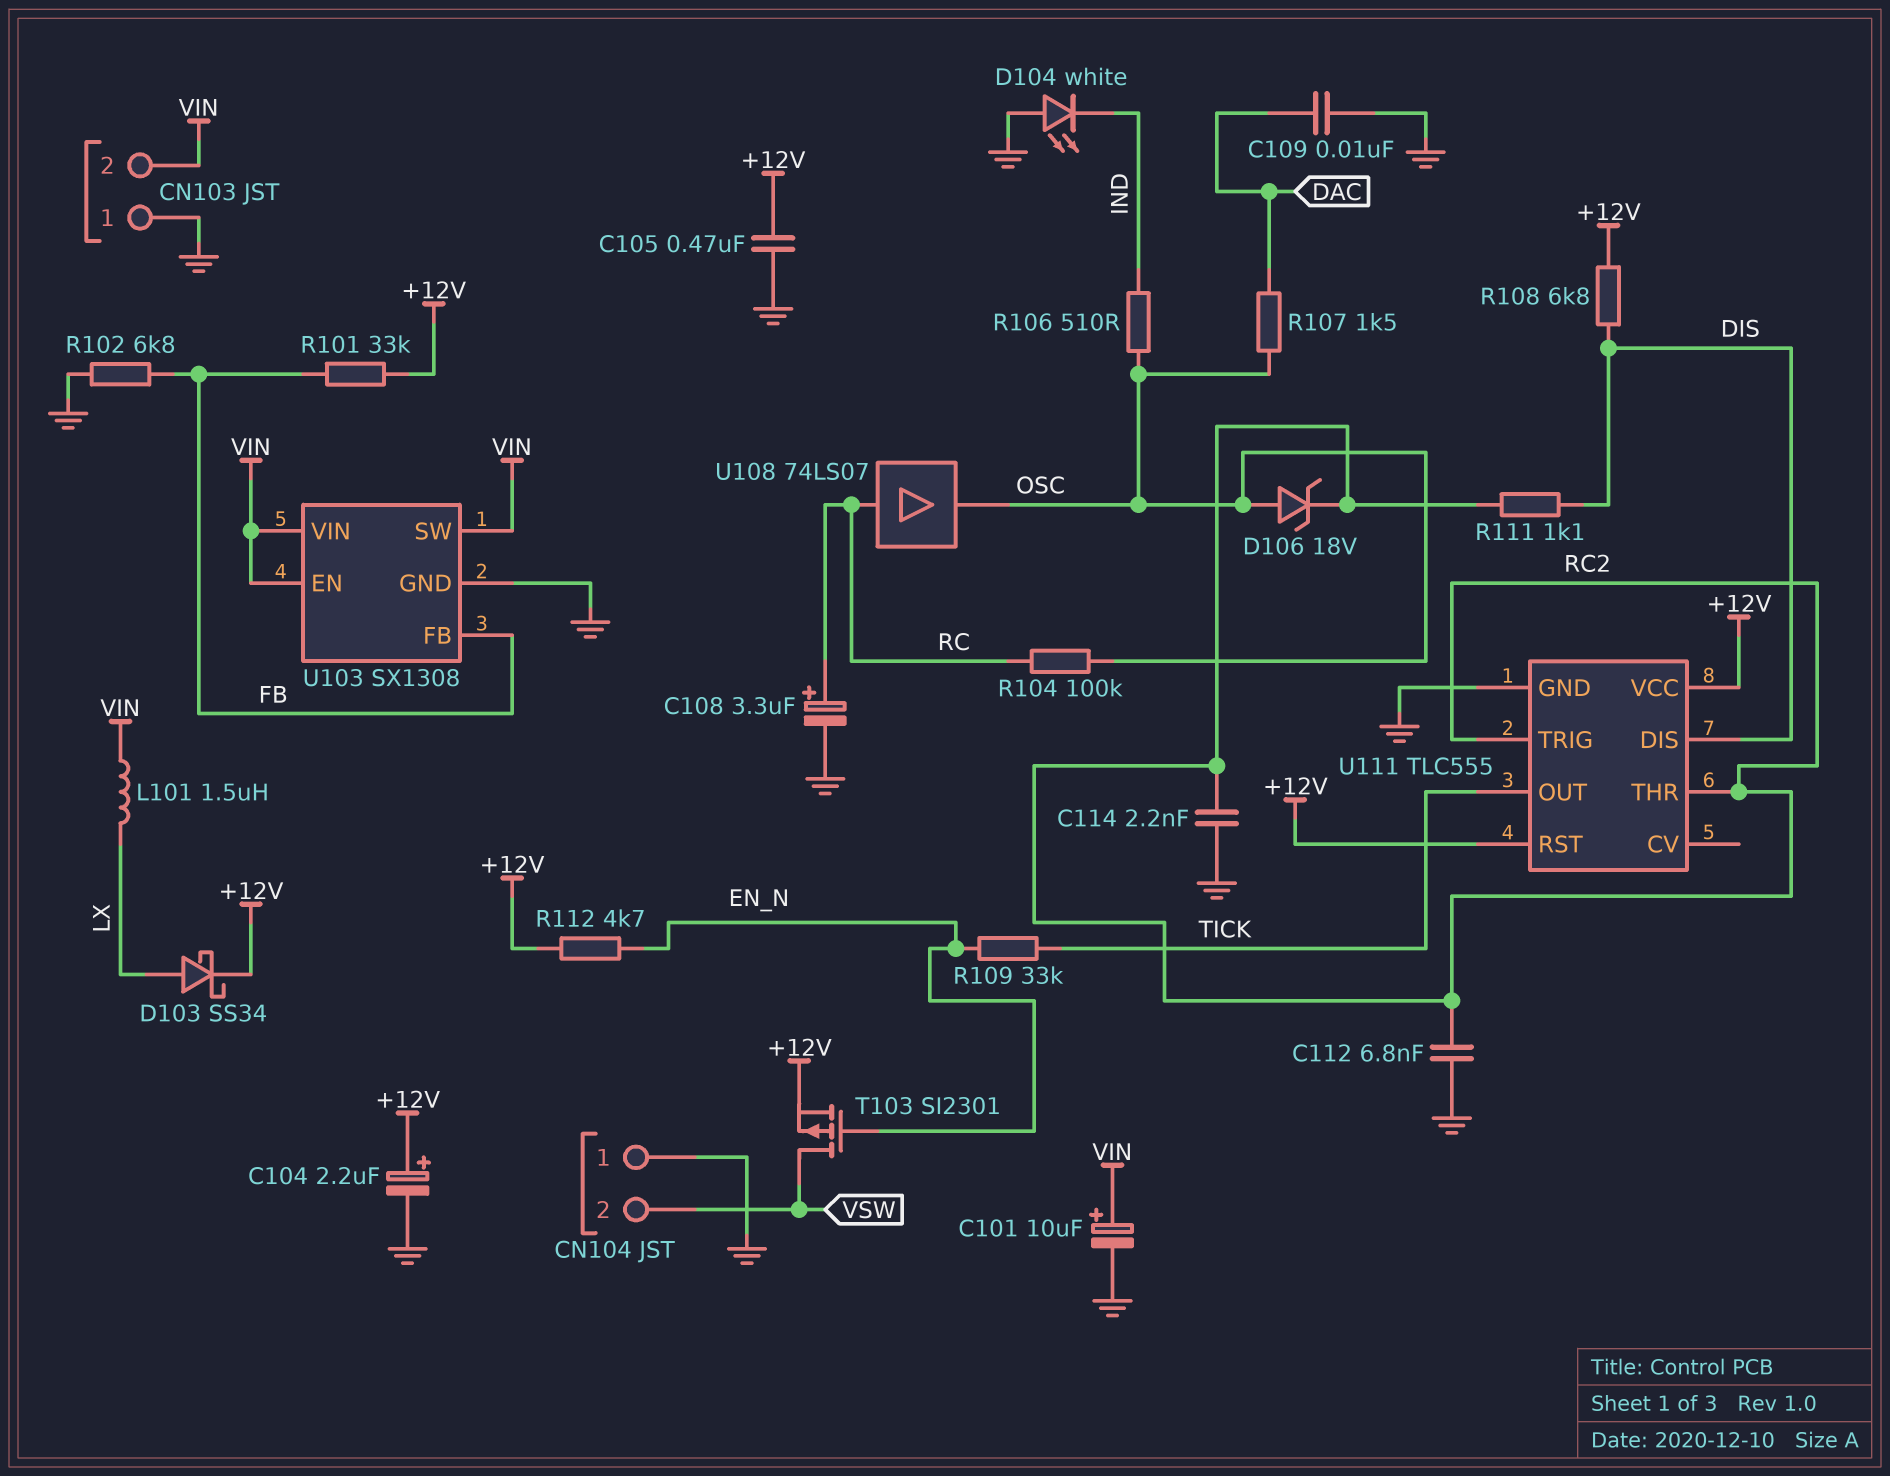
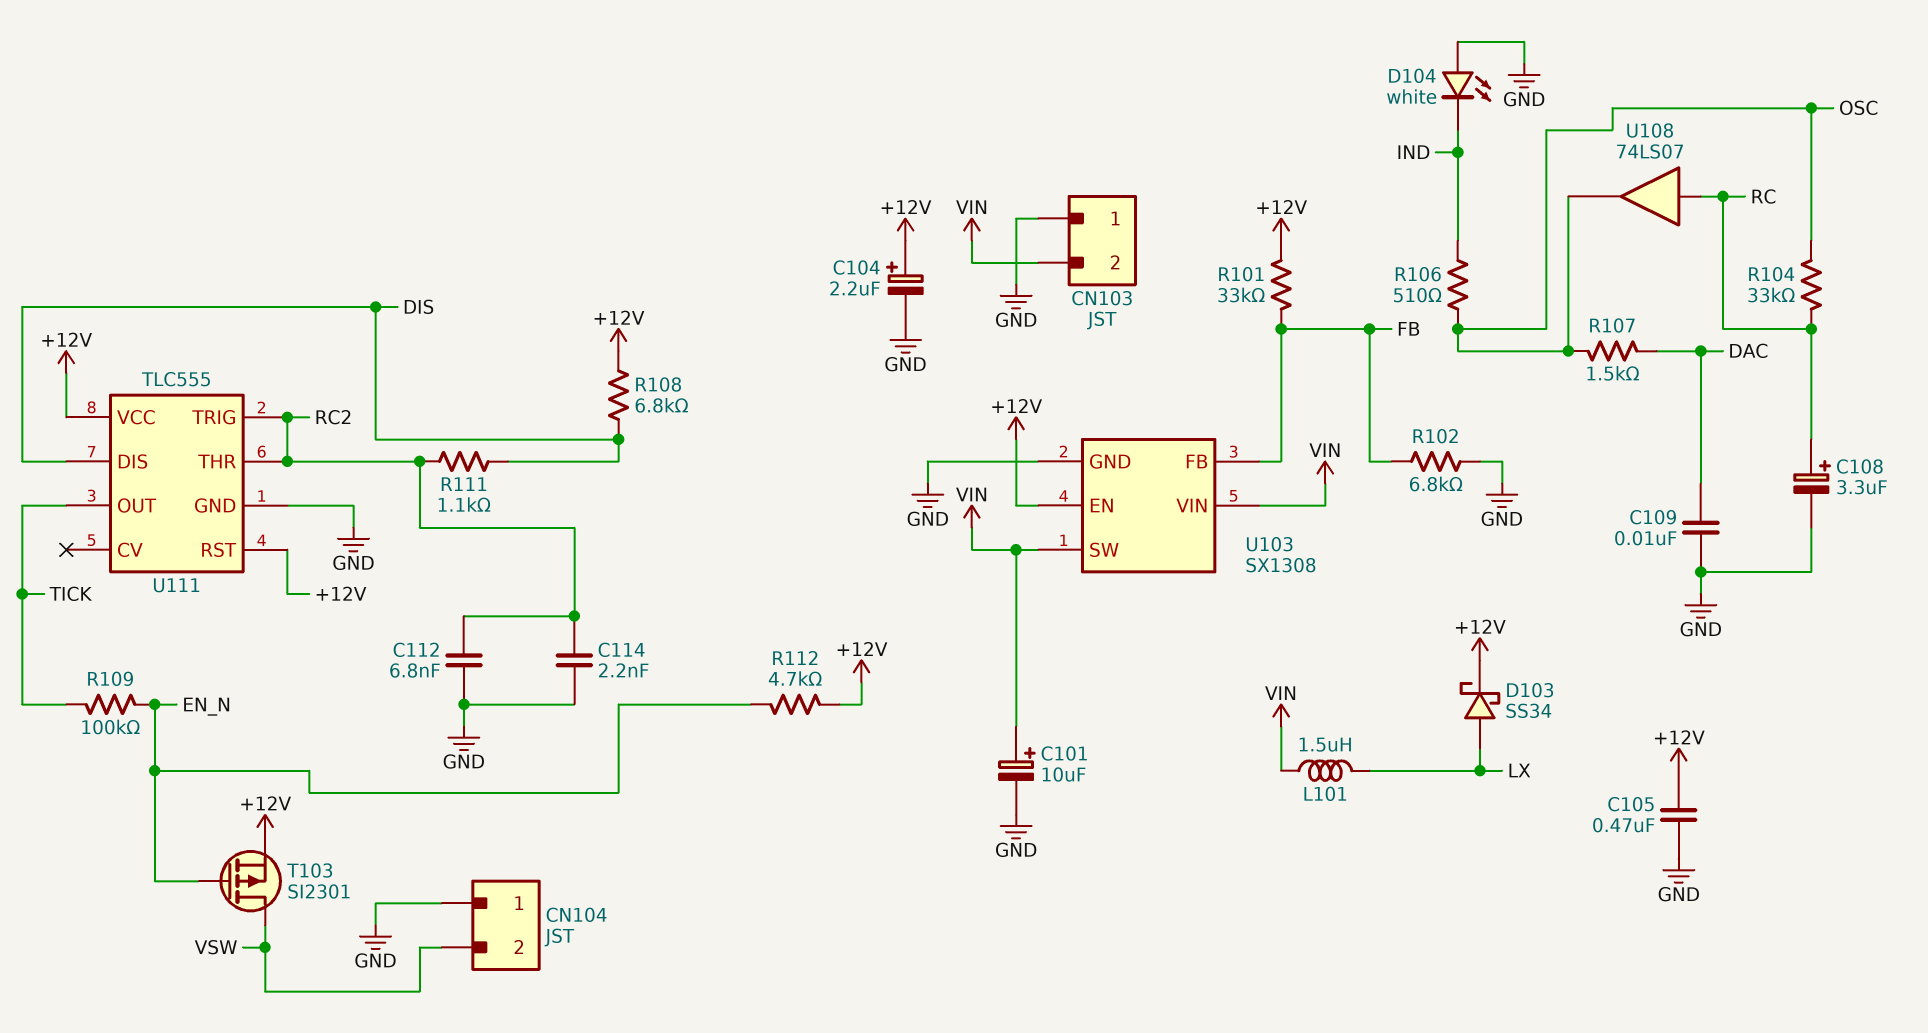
D106: zener 18V (A OSC, K RC2) -> none
R104: 100k (OSC, RC) -> 33k (OSC, RC)
R109: 33k (EN_N, TICK) -> 100k (EN_N, TICK)
U103 pin EN: VIN -> +12V

